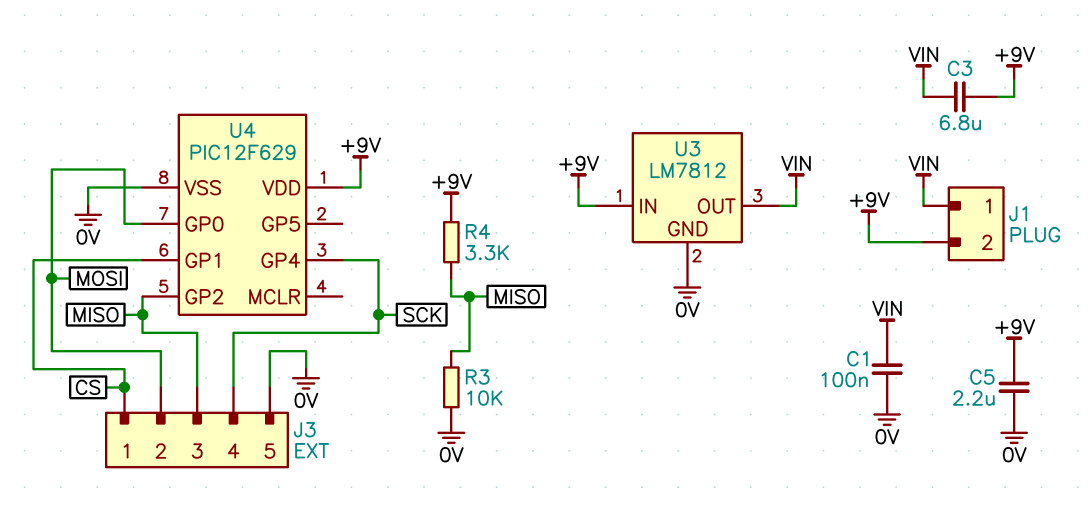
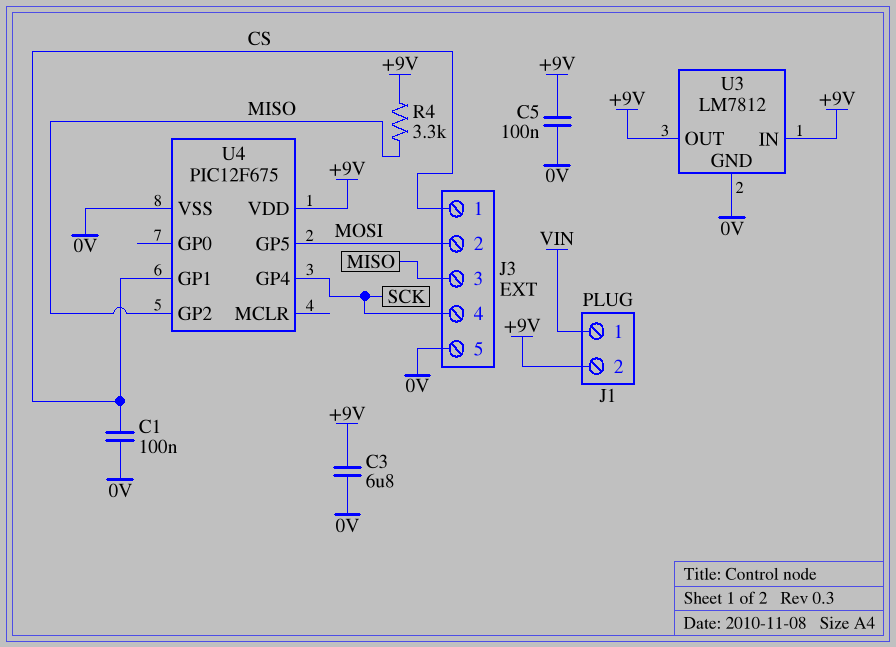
C1: 100nF (0V, VIN) -> 100nF (0V, CS)
C3: 6.8uF (+9V, VIN) -> 6.8uF (+9V, 0V)
C5: 2.2uF (+9V, 0V) -> 100nF (+9V, 0V)
R3: 10k (0V, MISO) -> none
U3 pin OUT: VIN -> +9V
U4: PIC12F629 -> PIC12F675
U4 pin GP0: MOSI -> none
U4 pin GP5: none -> MOSI

